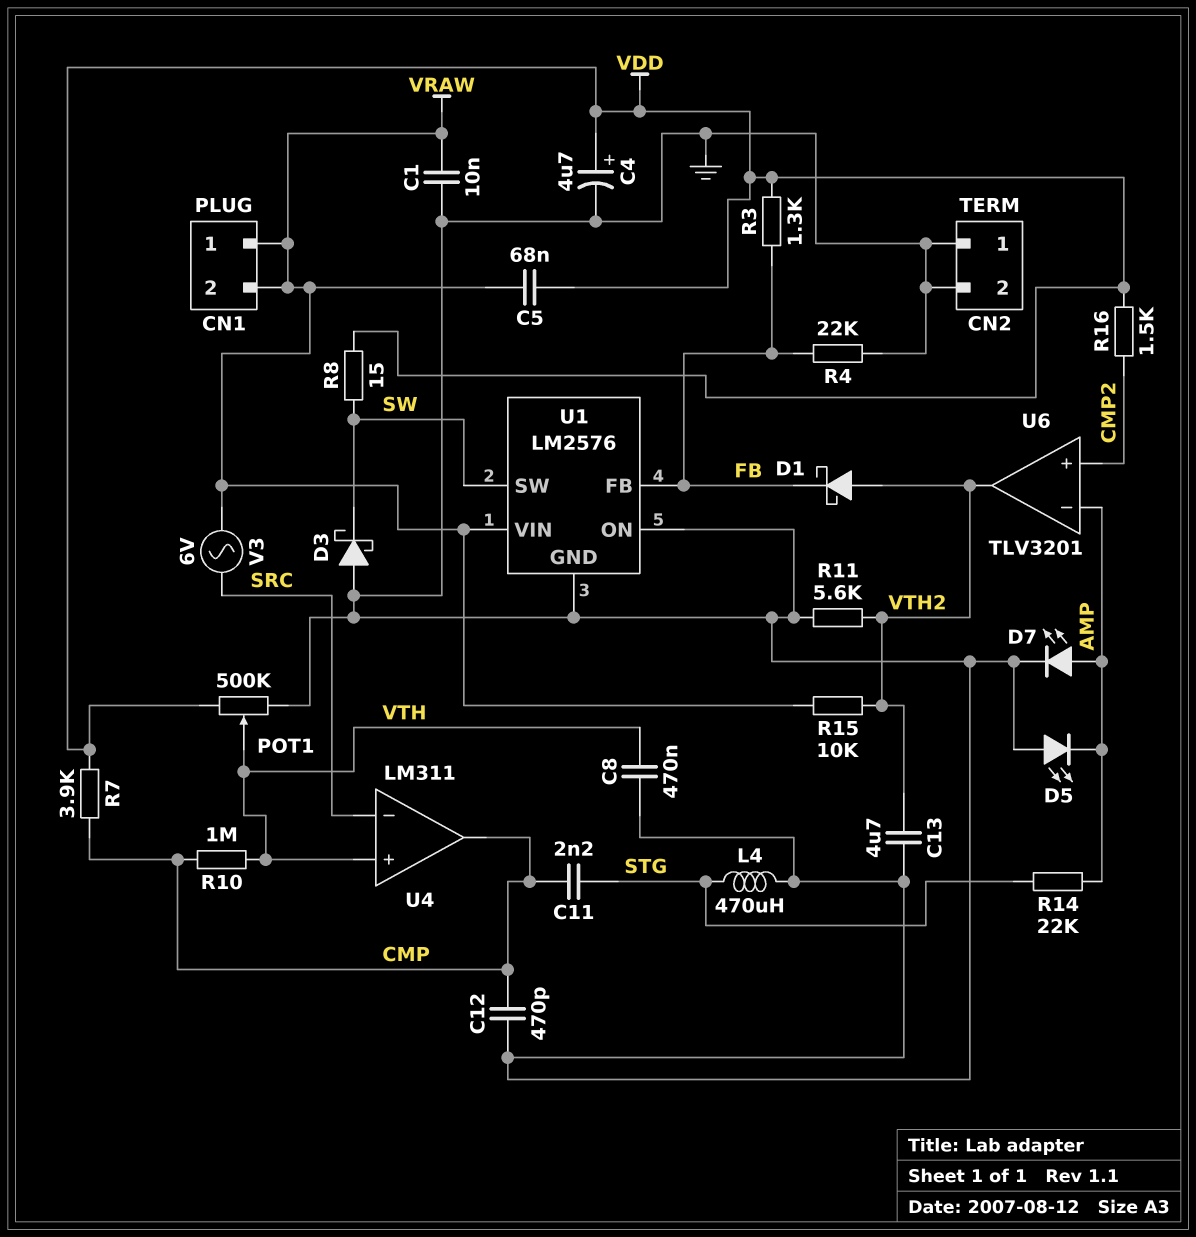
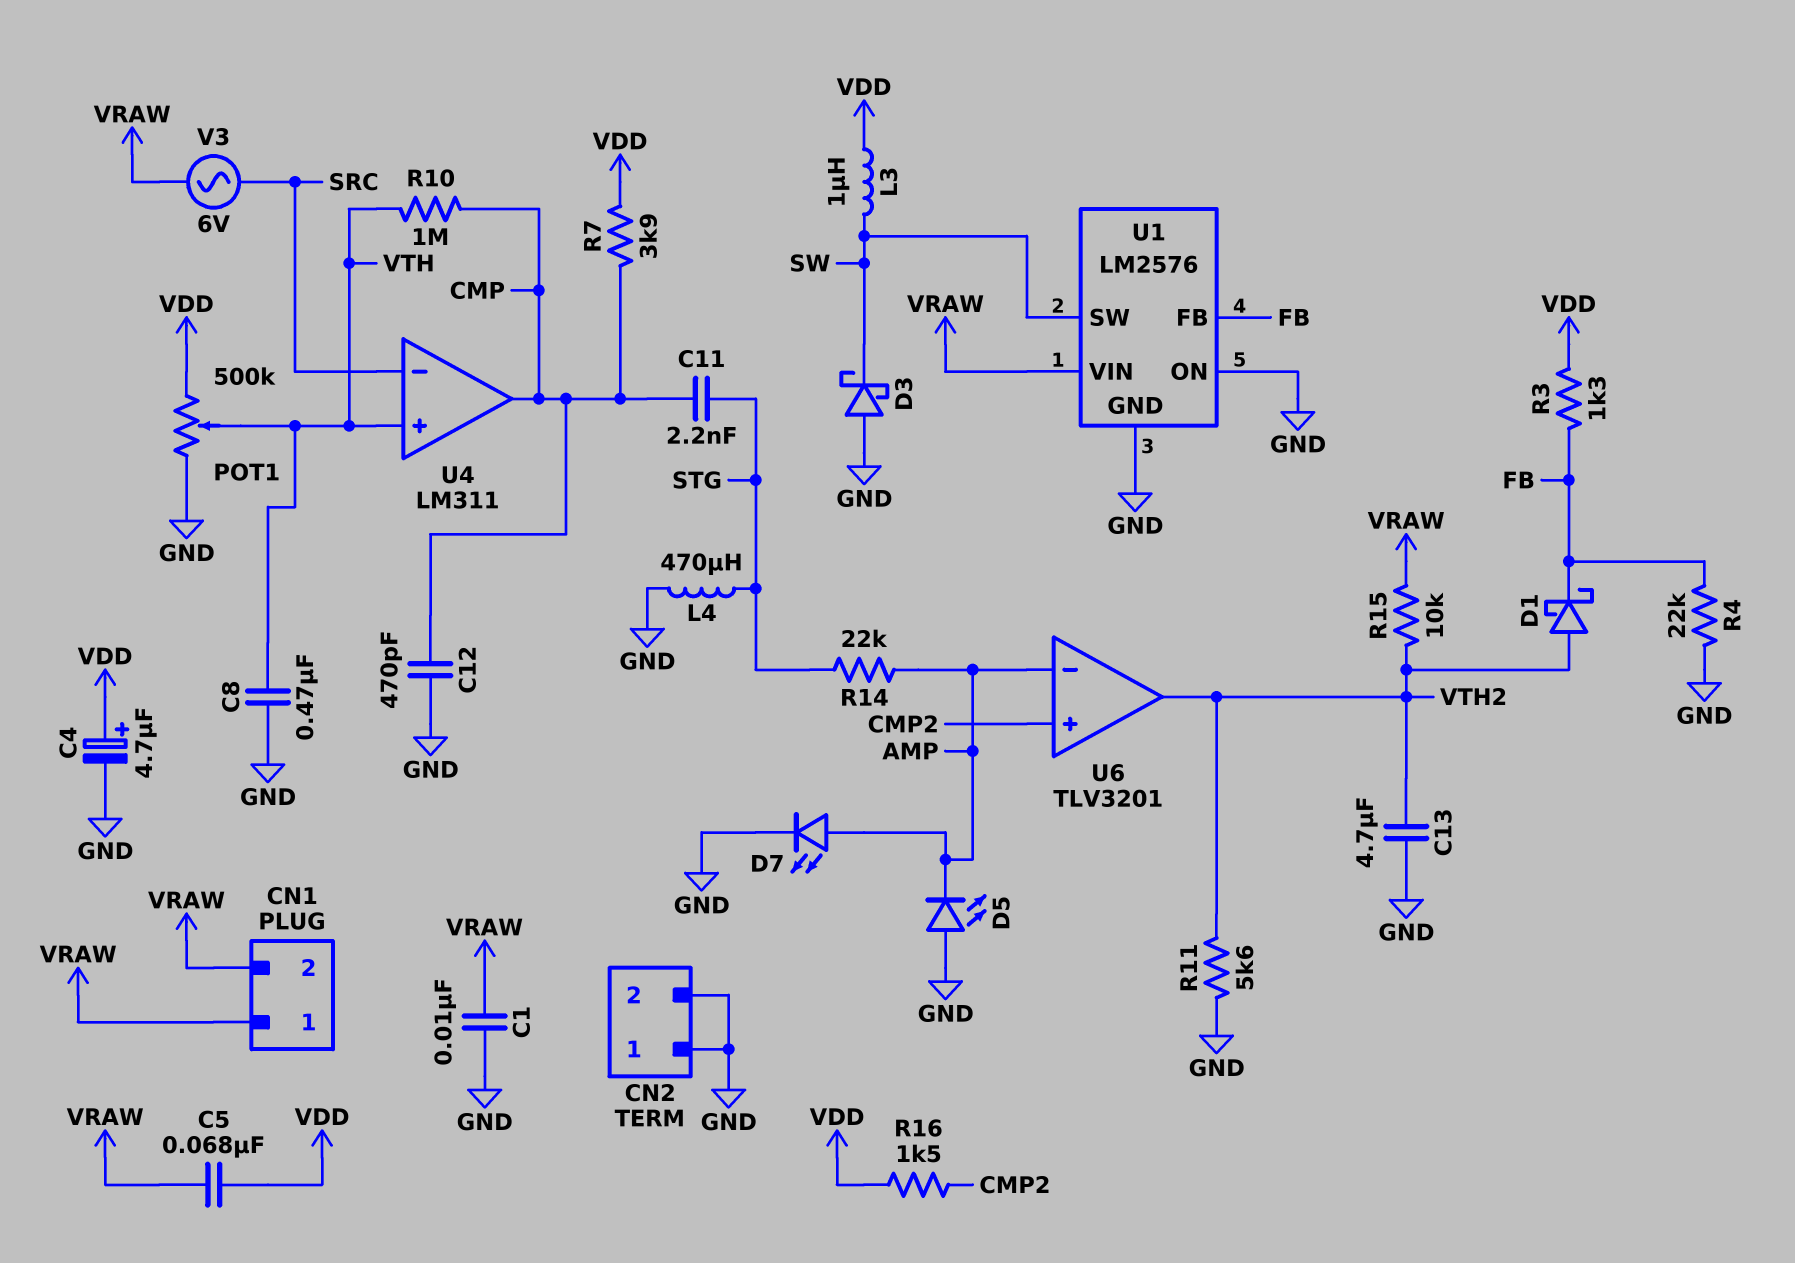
L3: none -> 1uH (SW, VDD)
R8: 15 (SW, VDD) -> none

